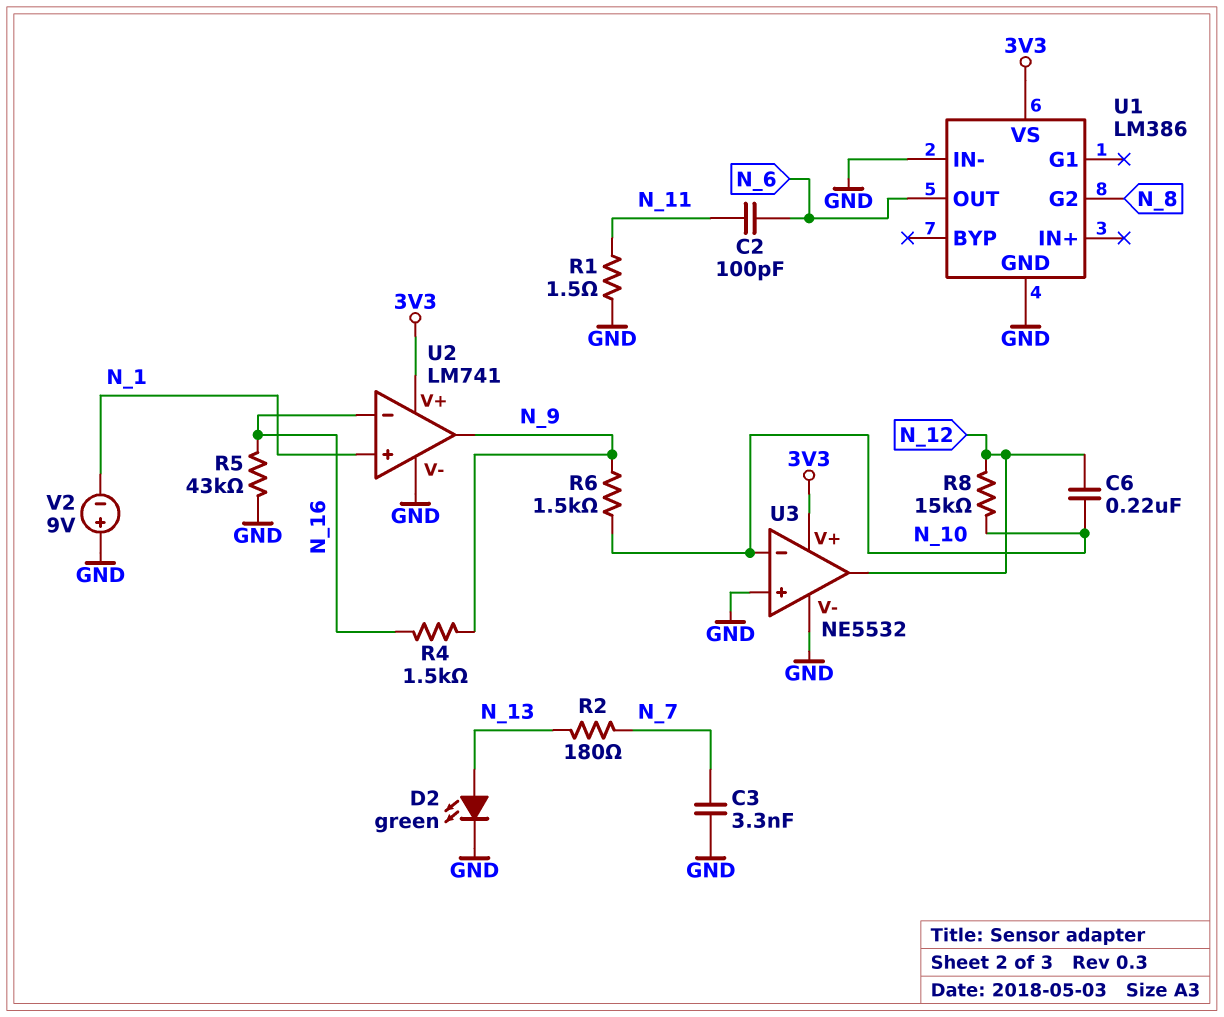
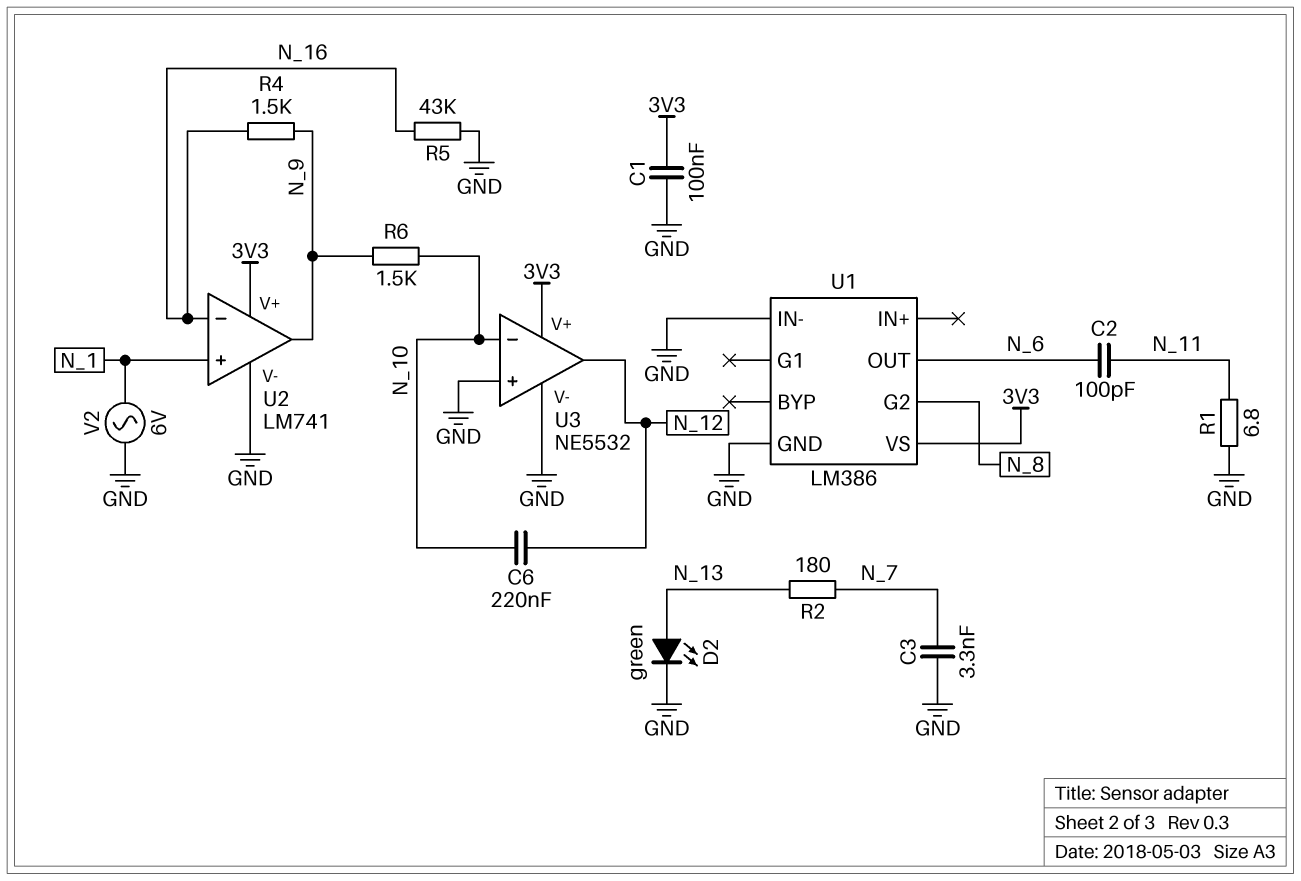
C1: none -> 100nF (3V3, GND)
R1: 1.5 (GND, N_11) -> 6.8 (GND, N_11)
R8: 15k (N_10, N_12) -> none
V2: 9V (plus GND, minus N_1) -> AC 6V (GND, N_1)

